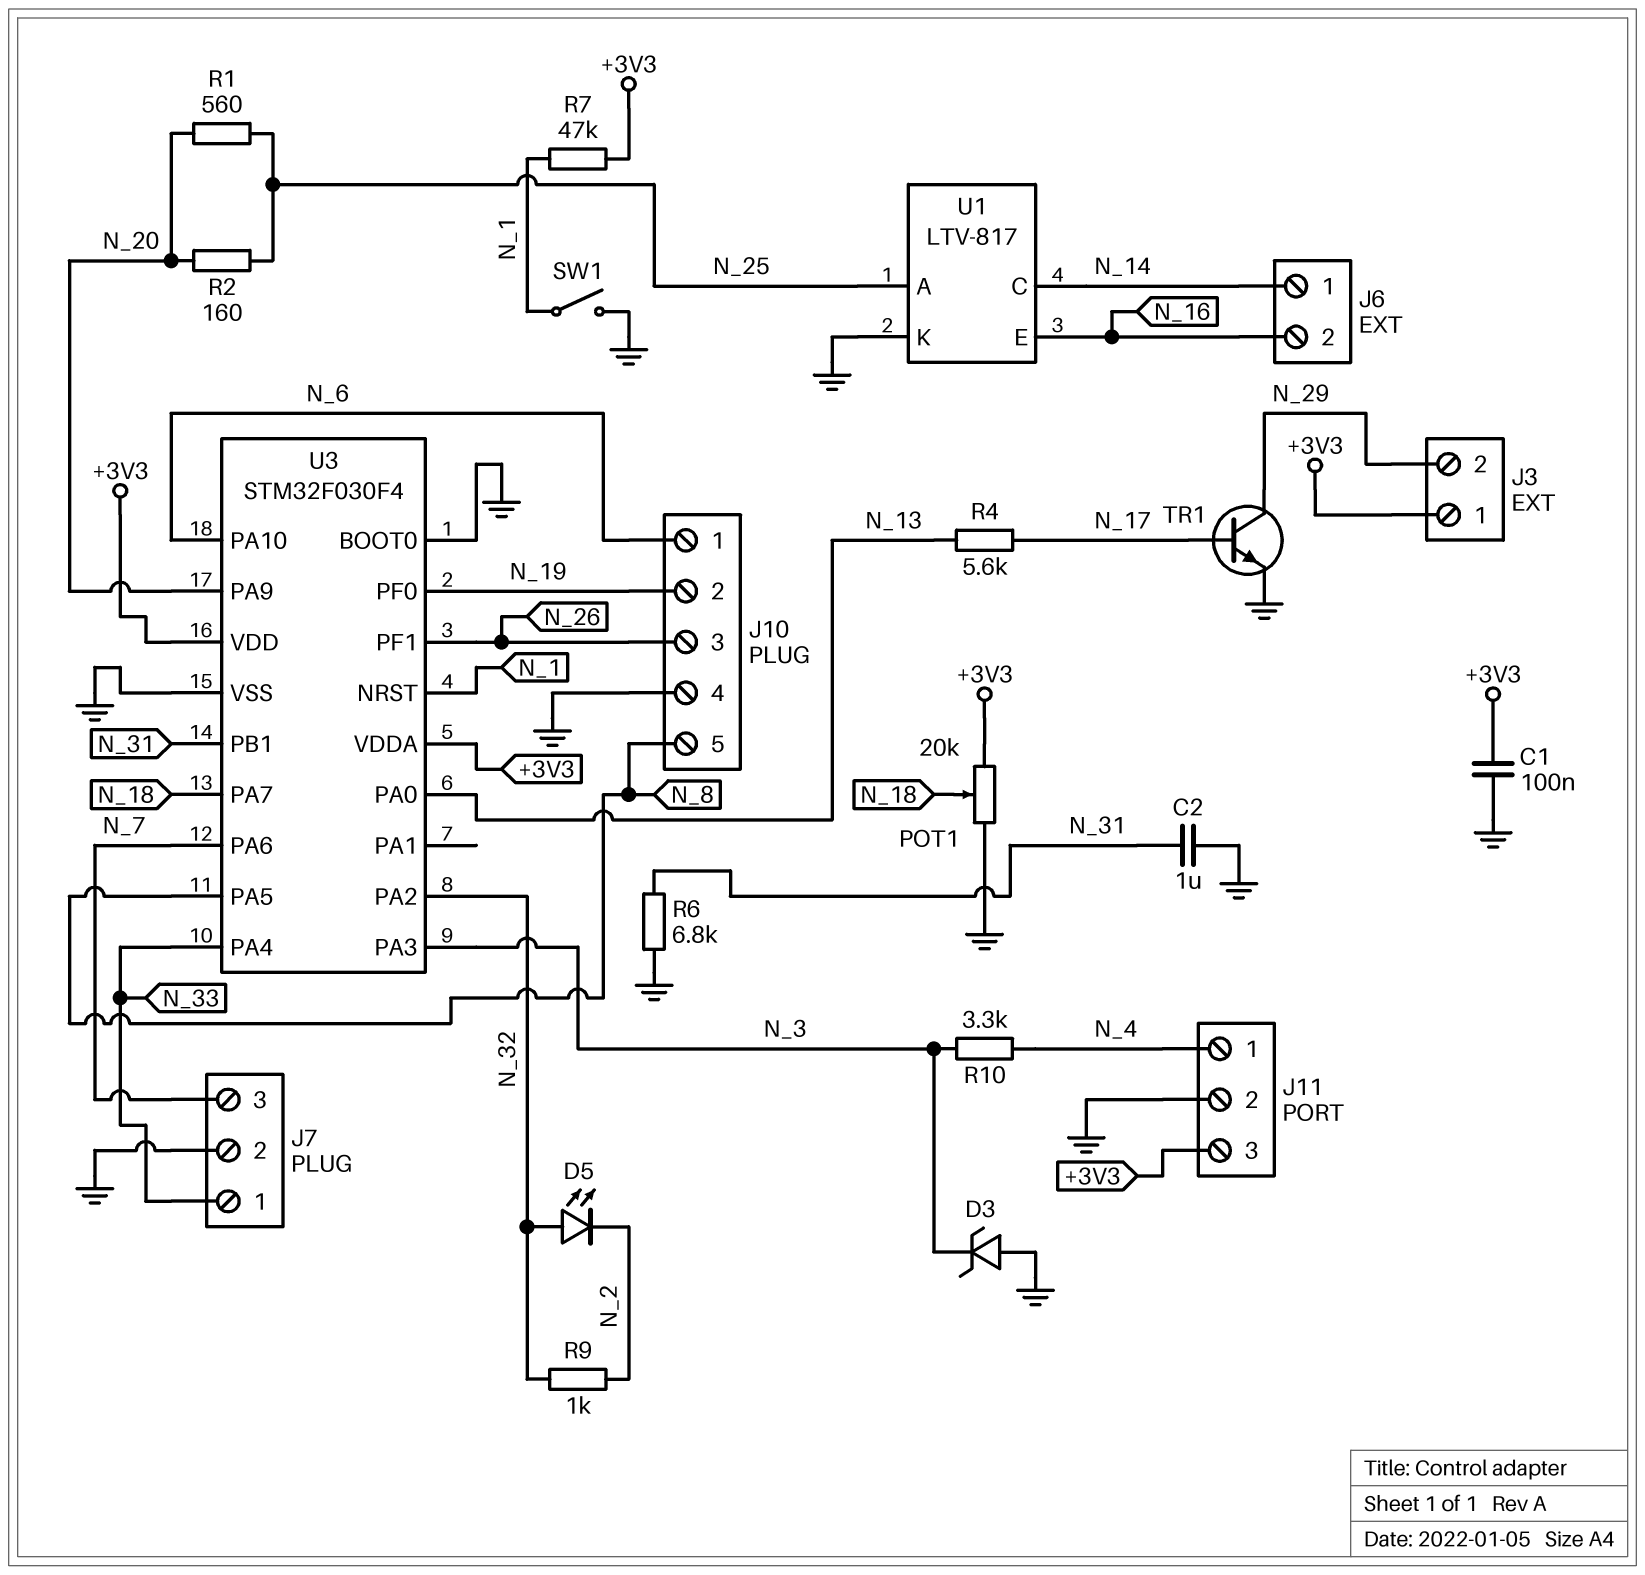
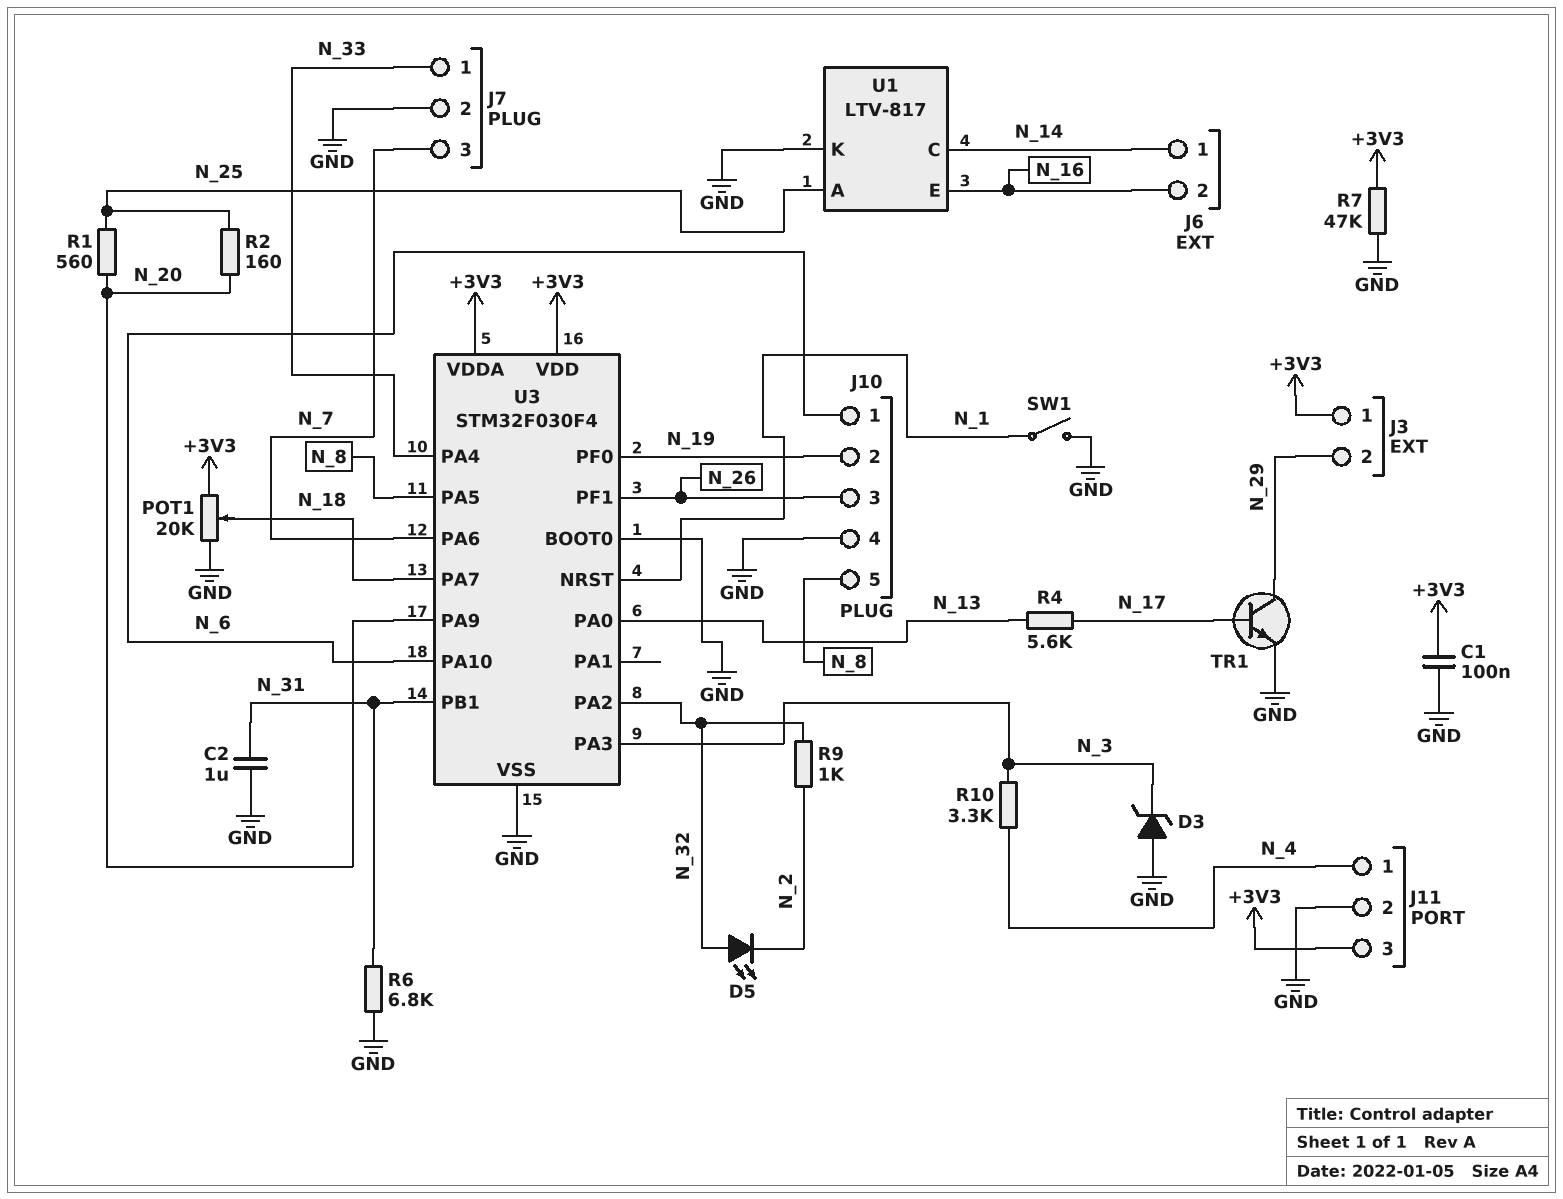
R7: 47k (+3V3, N_1) -> 47k (+3V3, GND)

